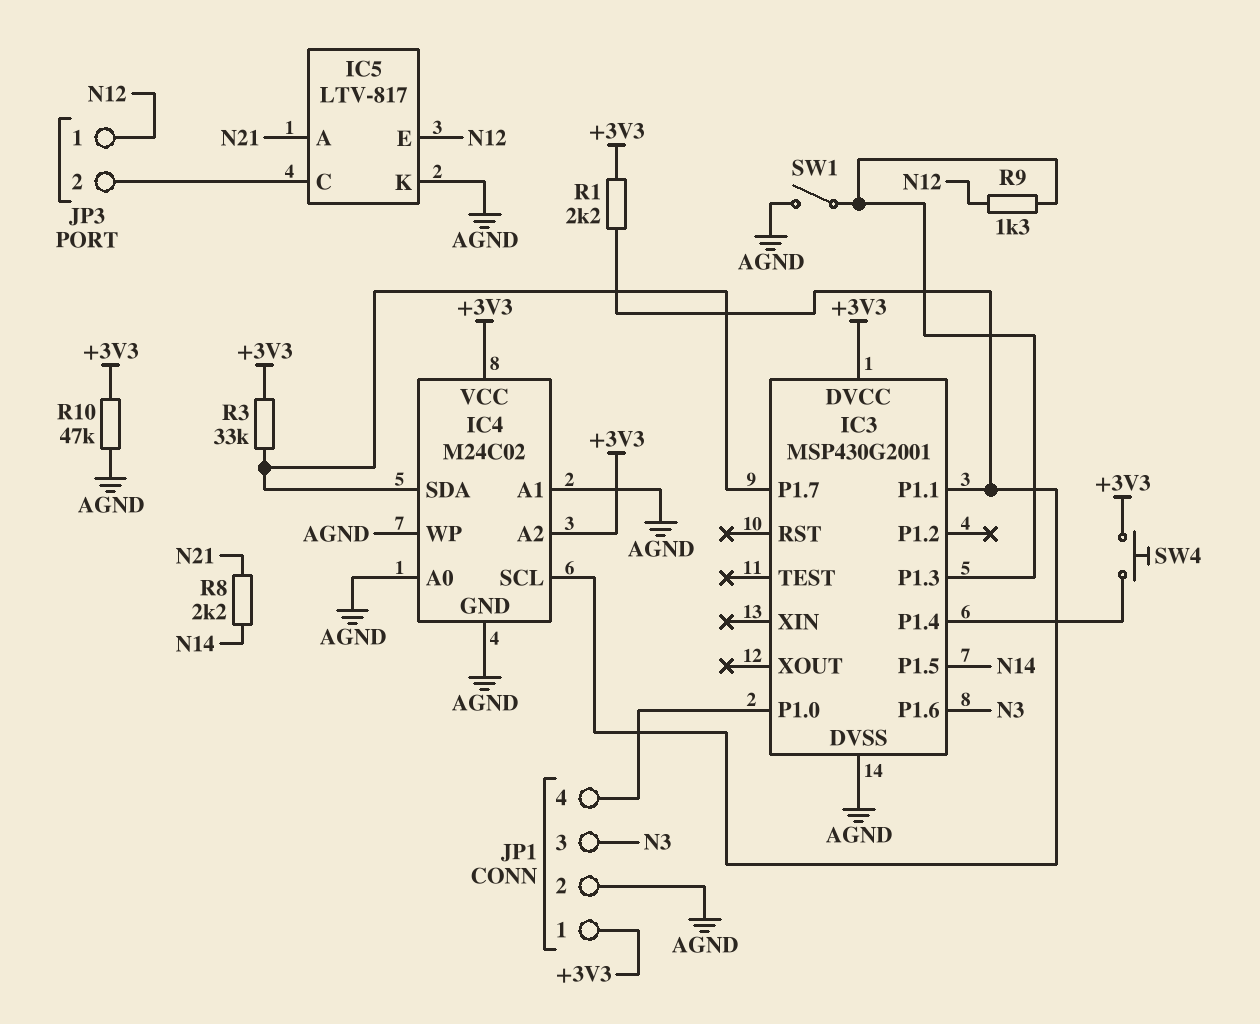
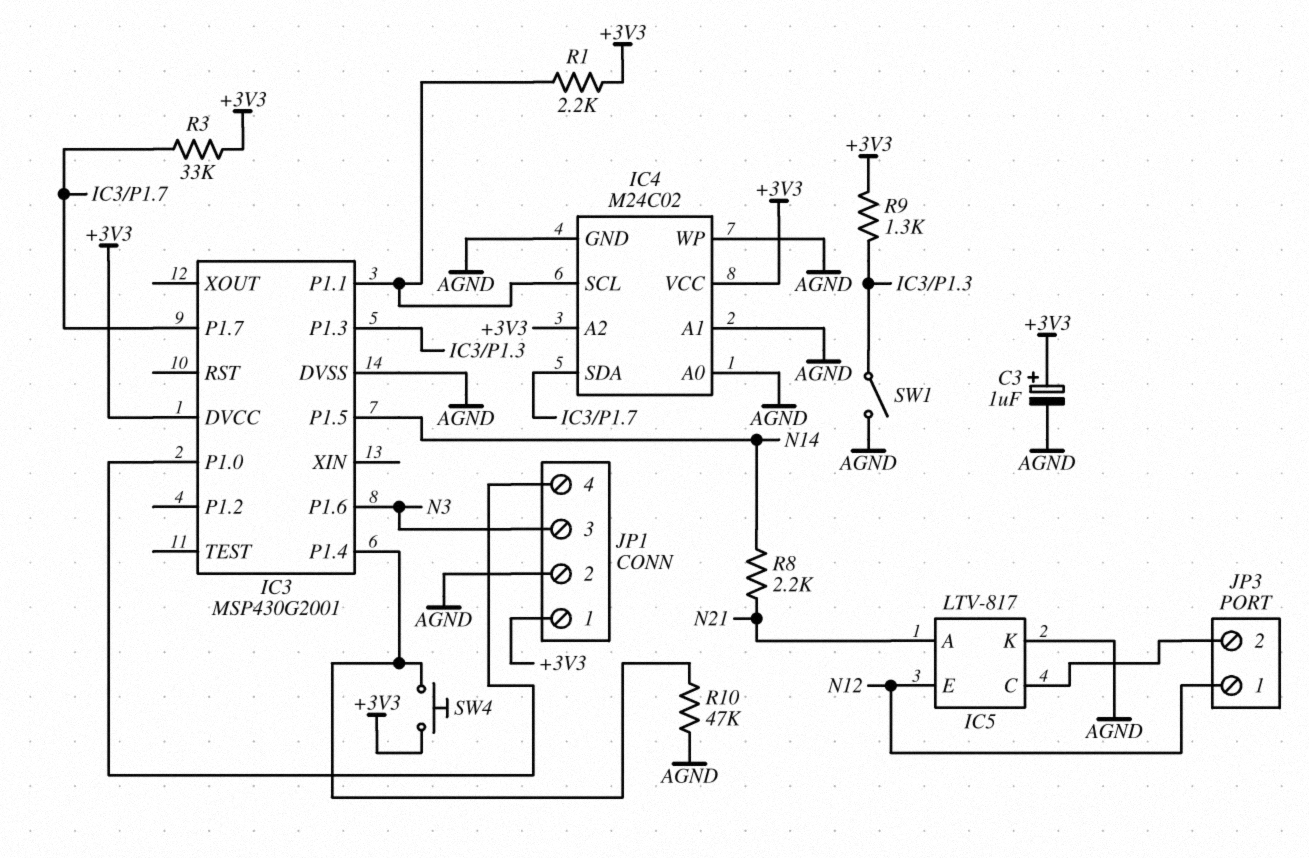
C3: none -> 1uF (plus +3V3, minus AGND)
R9: 1.3k (IC3/P1.3, N12) -> 1.3k (+3V3, IC3/P1.3)
R10: 47k (+3V3, AGND) -> 47k (AGND, IC3/P1.4)

